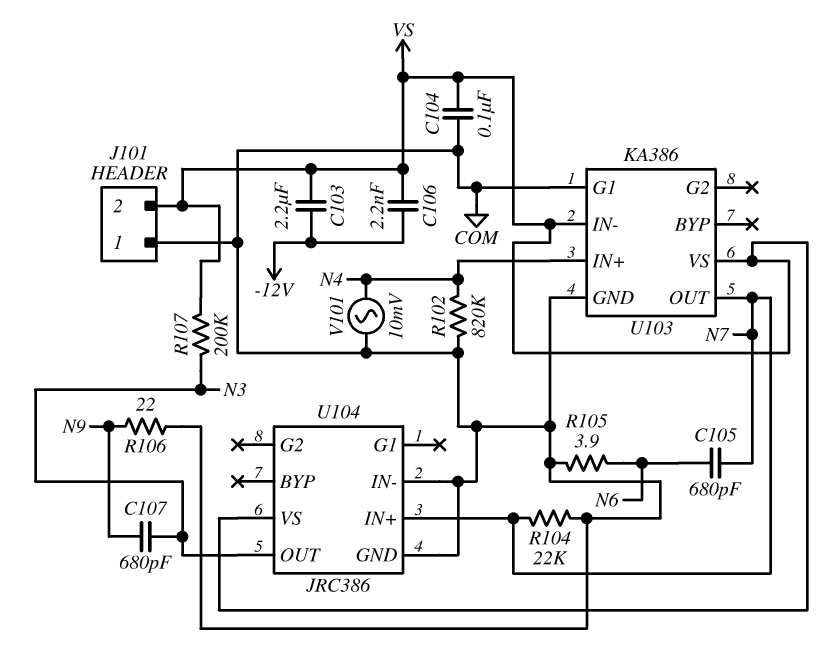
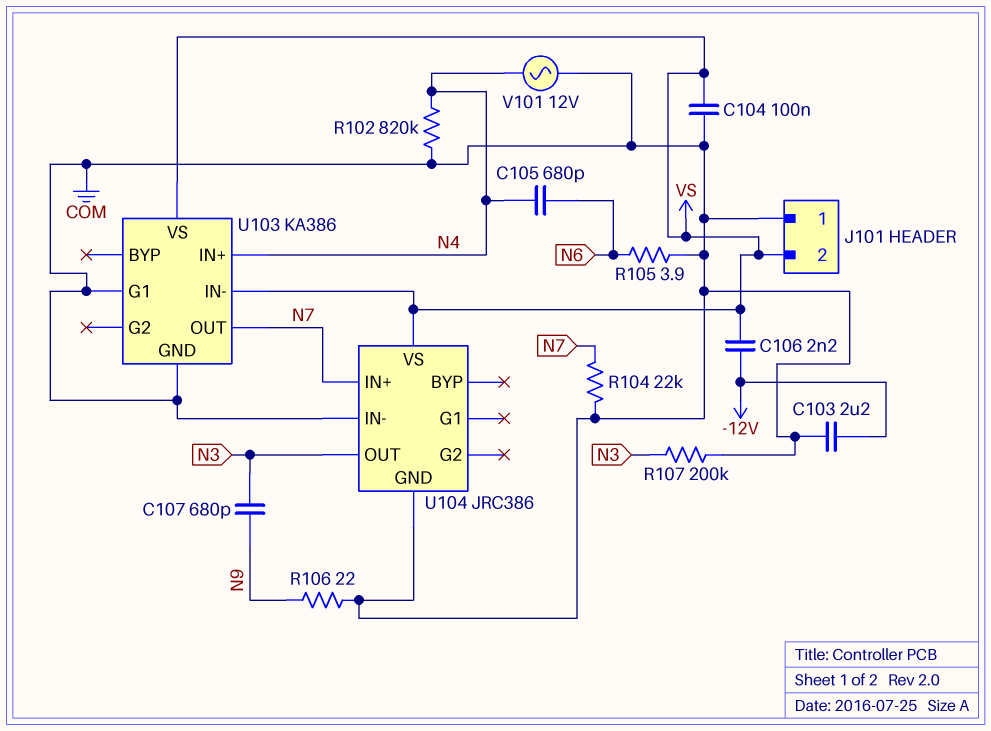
C103: 2.2uF (-12V, VS) -> 2.2uF (-12V, COM)
C105: 680pF (N6, N7) -> 680pF (N4, N6)
R107: 200k (N3, VS) -> 200k (COM, N3)
V101: AC 10mV (COM, N4) -> AC 12V (COM, N4)

